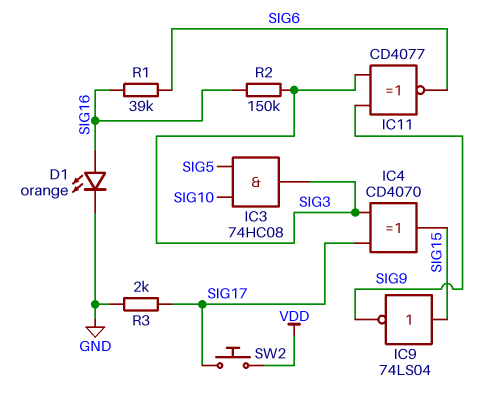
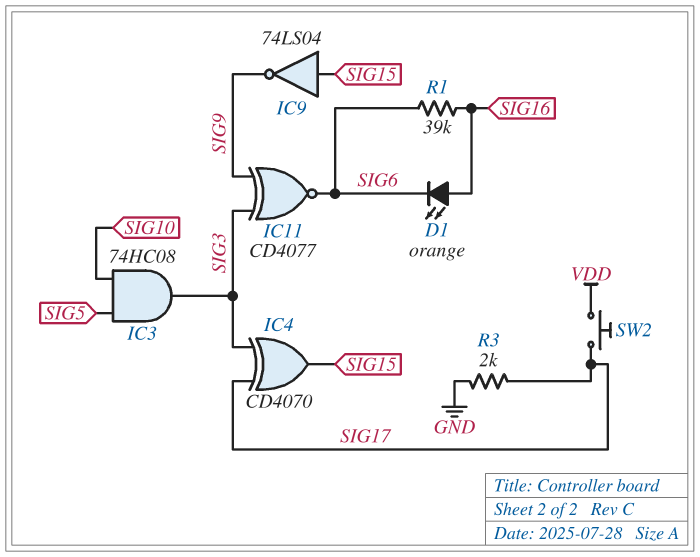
D1: LED orange (A SIG16, K GND) -> LED orange (A SIG16, K SIG6)
R2: 150k (SIG3, SIG16) -> none

